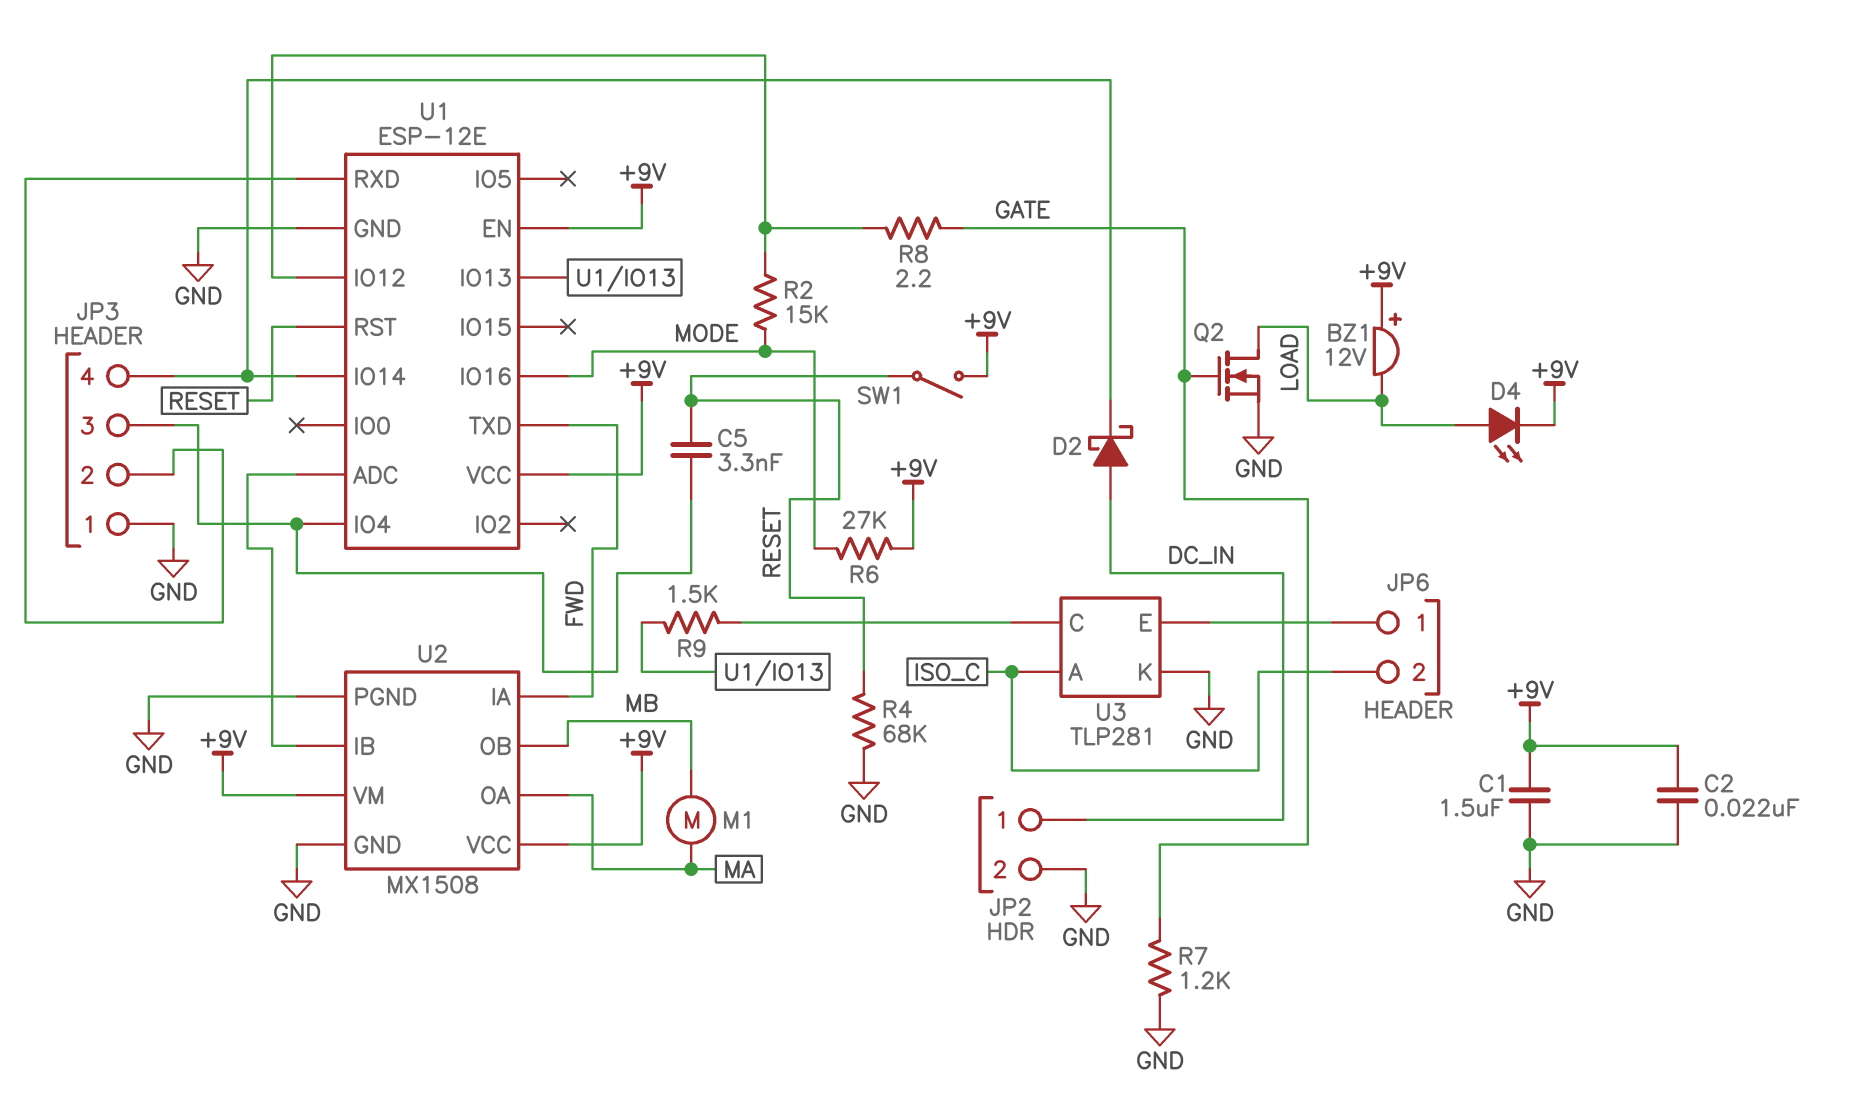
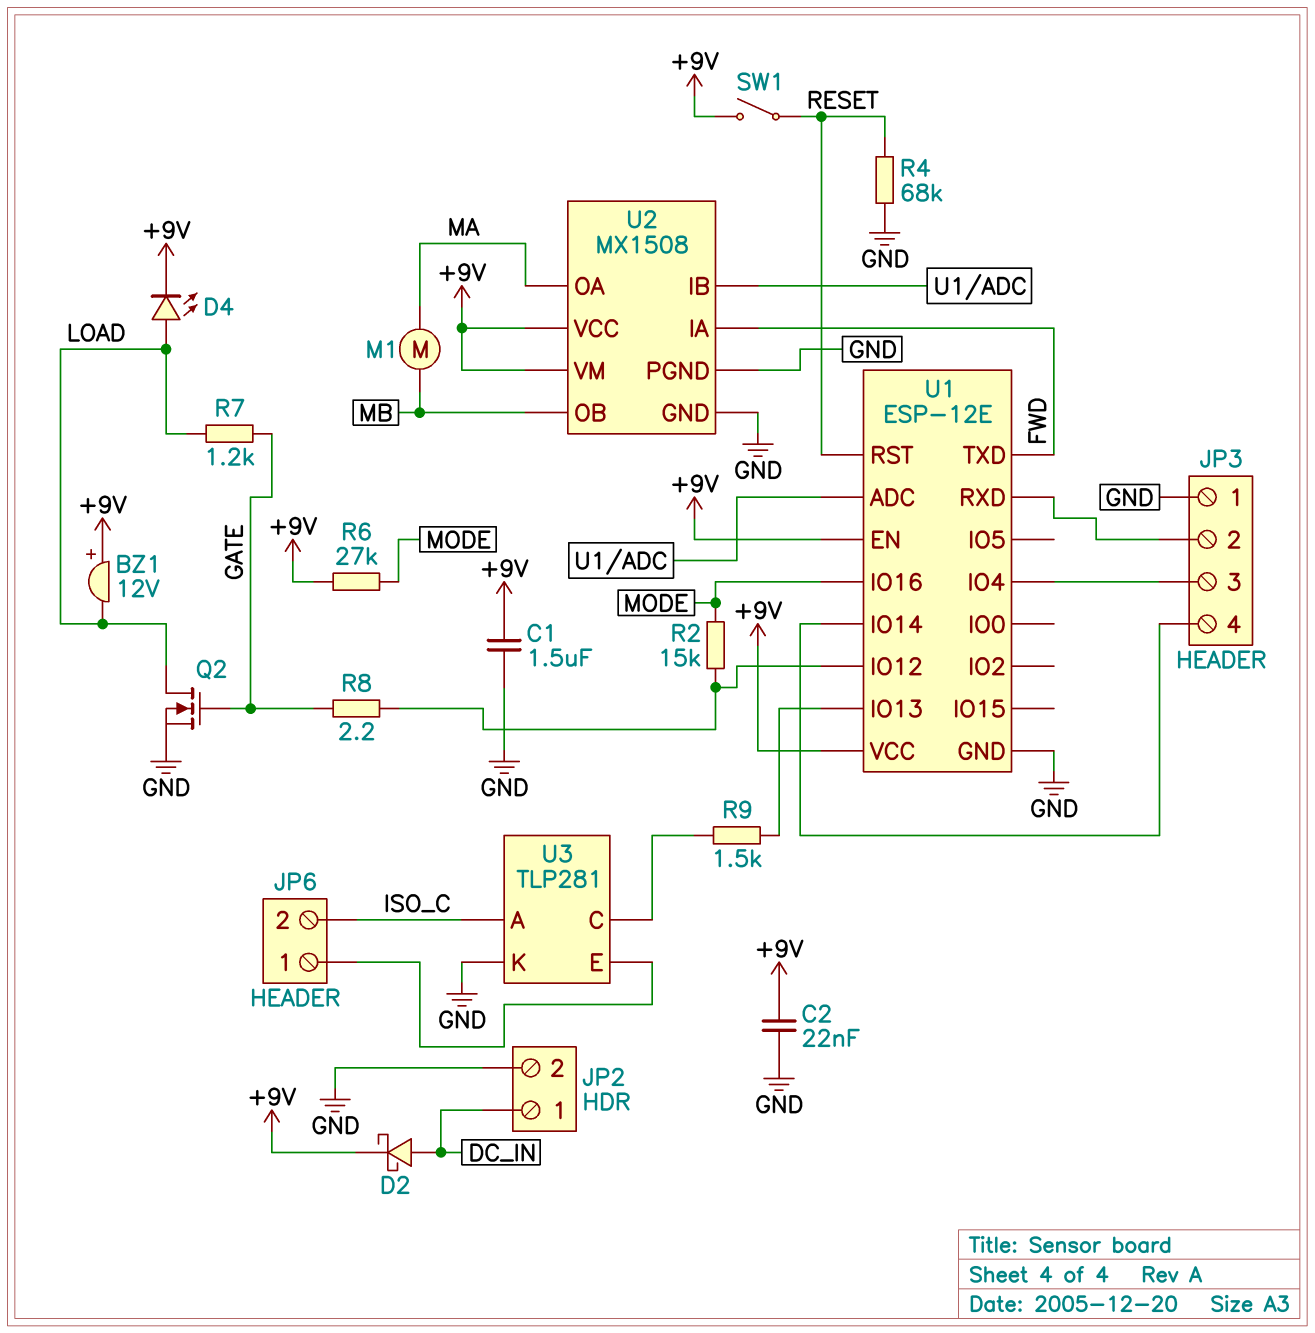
C5: 3.3nF (JP3/3, RESET) -> none
D2: schottky (A DC_IN, K JP3/4) -> schottky (A DC_IN, K +9V)
R7: 1.2k (GATE, GND) -> 1.2k (GATE, LOAD)

